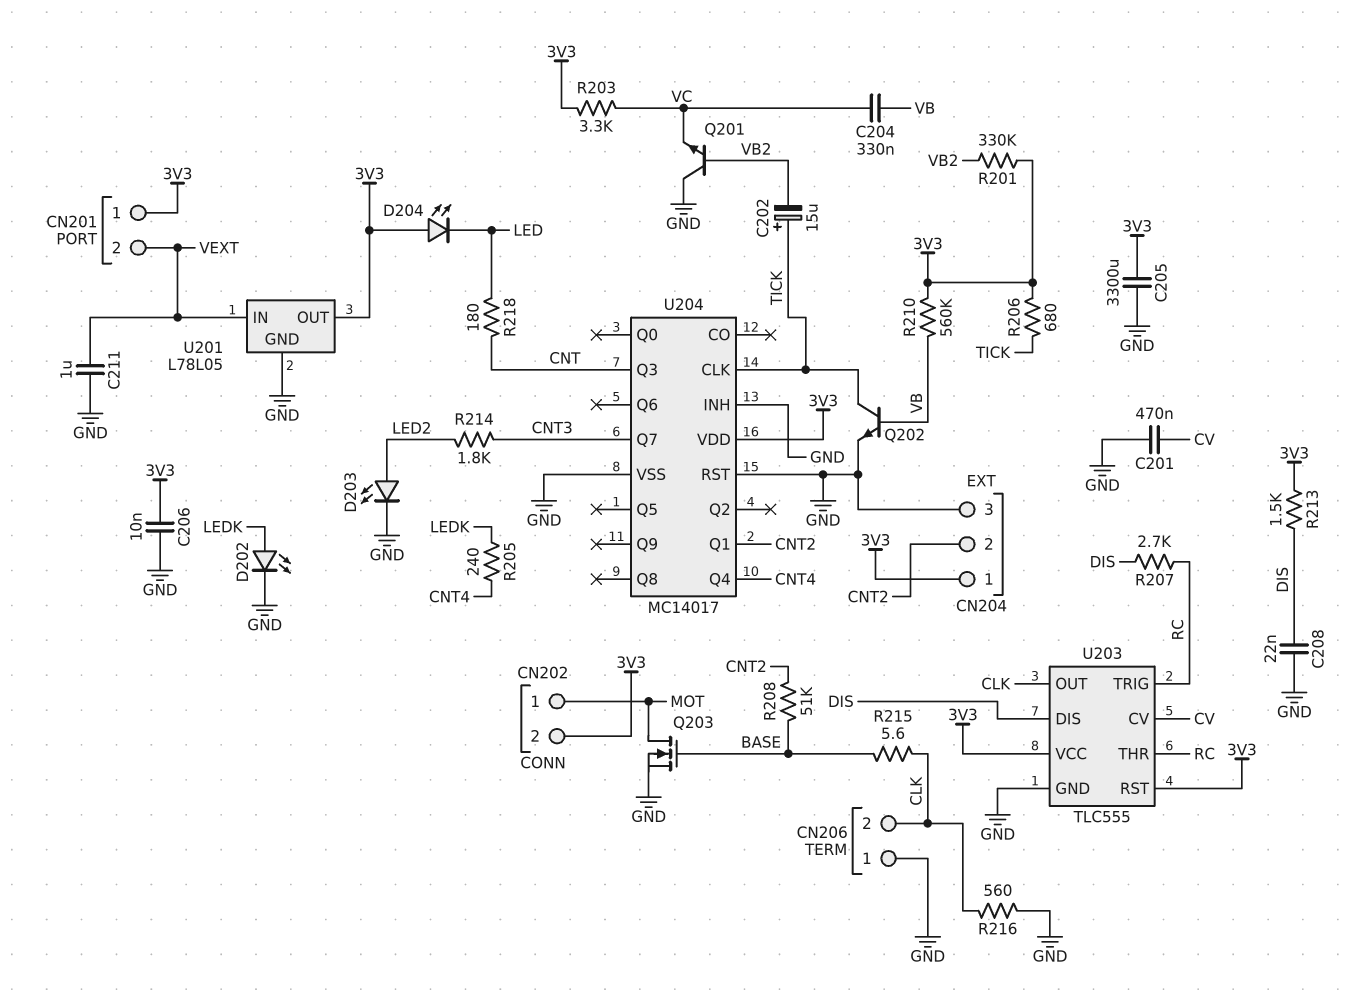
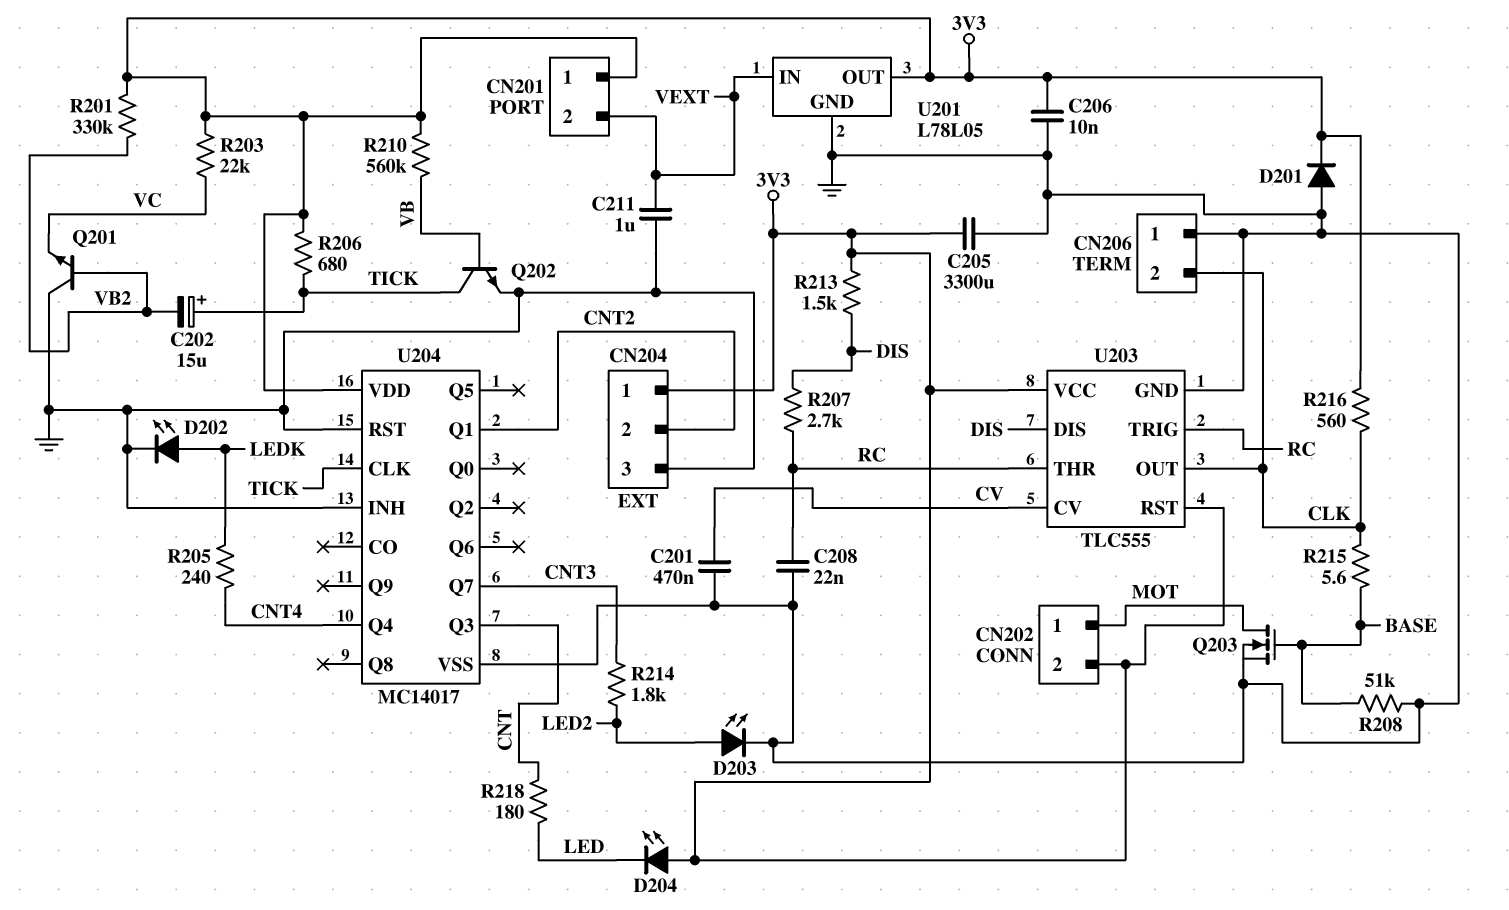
C204: 330nF (VB, VC) -> none
C208: 22nF (DIS, GND) -> 22nF (GND, RC)
D201: none -> diode (A GND, K 3V3)
R203: 3.3k (3V3, VC) -> 22k (3V3, VC)
R208: 51k (BASE, CNT2) -> 51k (BASE, GND)
R216: 560 (CLK, GND) -> 560 (3V3, CLK)

